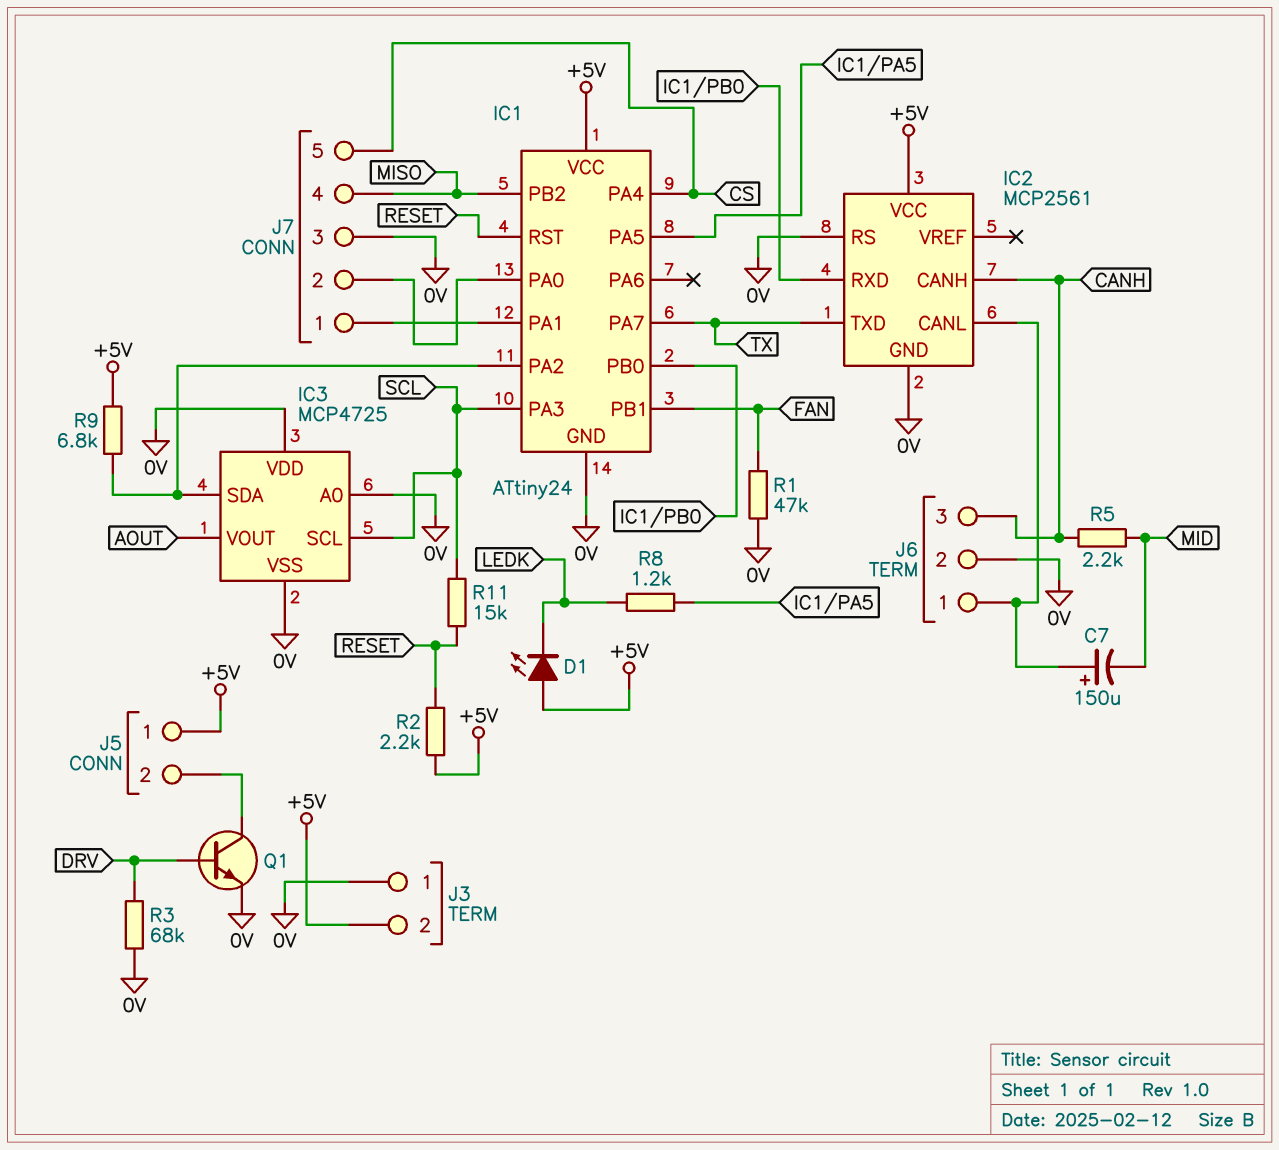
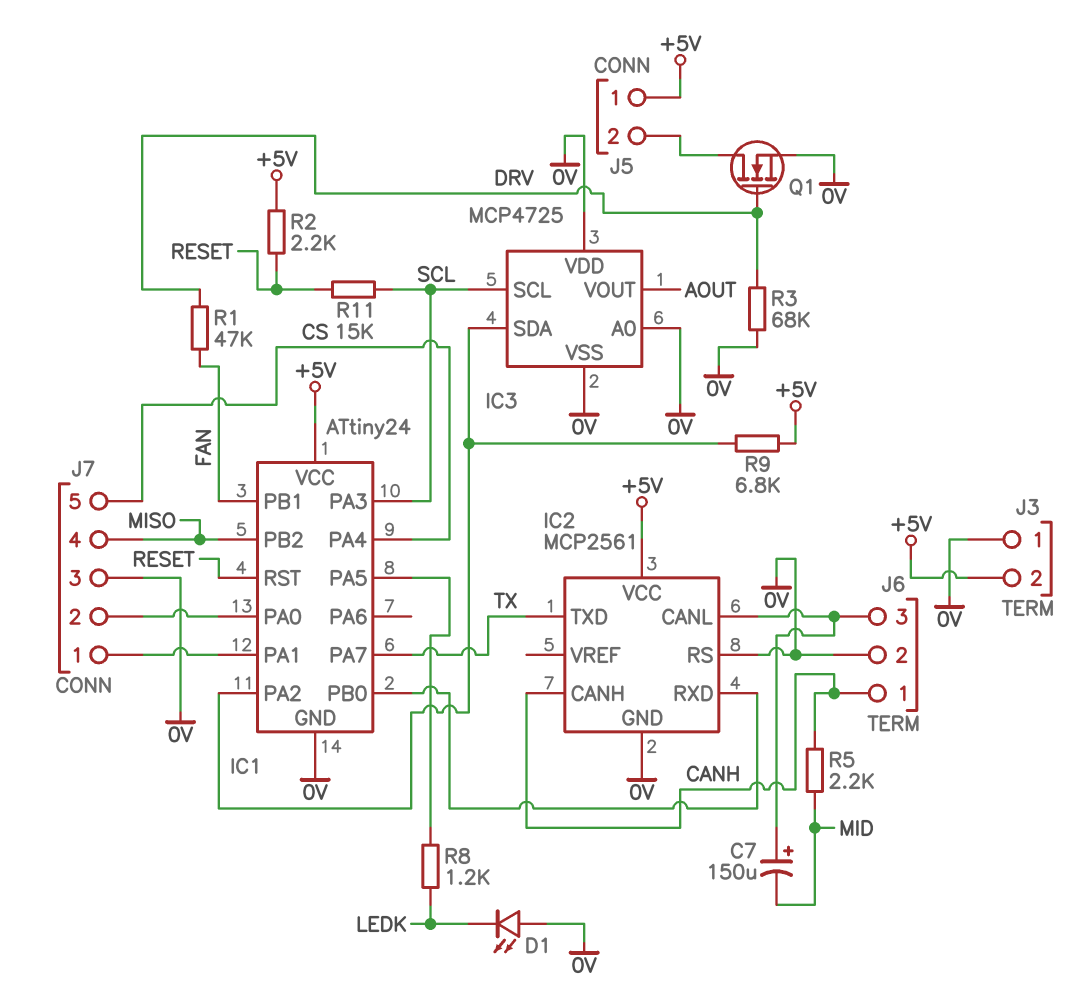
D1: LED (A +5V, K LEDK) -> LED (A 0V, K LEDK)
J6 pin 1: IC2/CANL -> CANH
J6 pin 3: CANH -> IC2/CANL
Q1: NPN (B DRV, C J5/2, E 0V) -> NMOS (G DRV, D J5/2, S 0V)
R1: 47k (0V, FAN) -> 47k (DRV, FAN)

